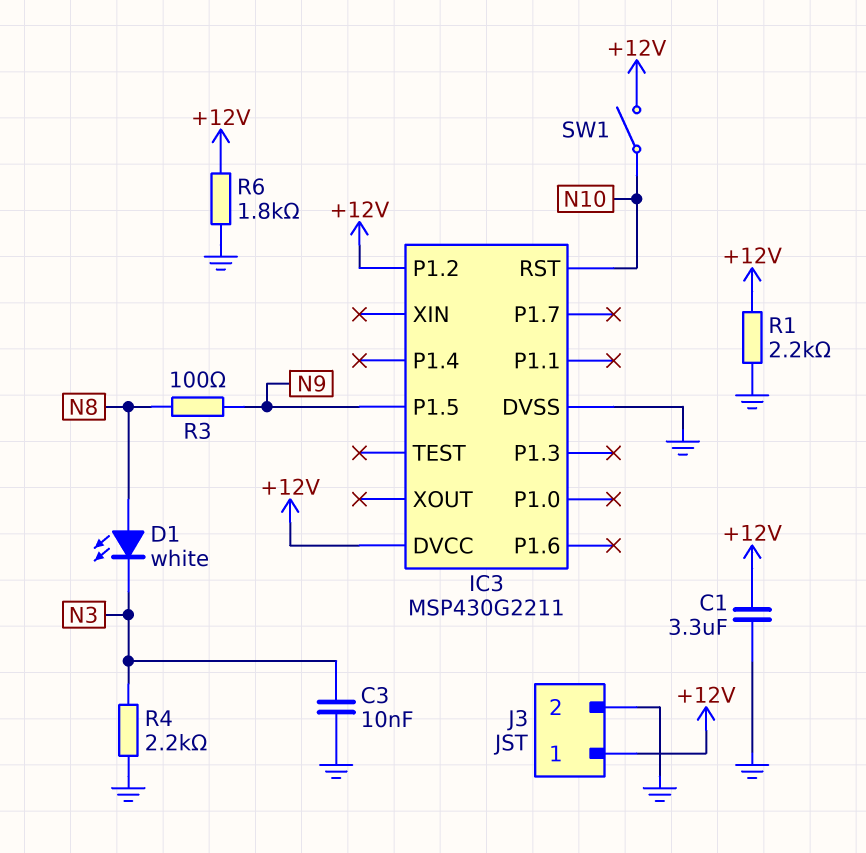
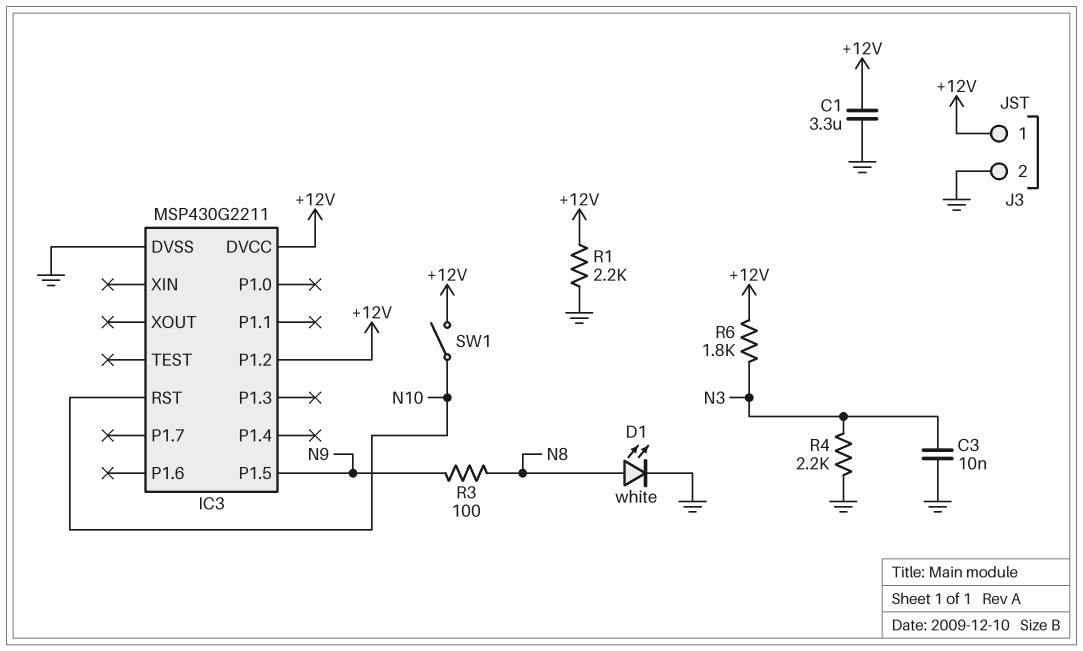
D1: LED white (A N8, K N3) -> LED white (A N8, K GND)
R6: 1.8k (+12V, GND) -> 1.8k (+12V, N3)

